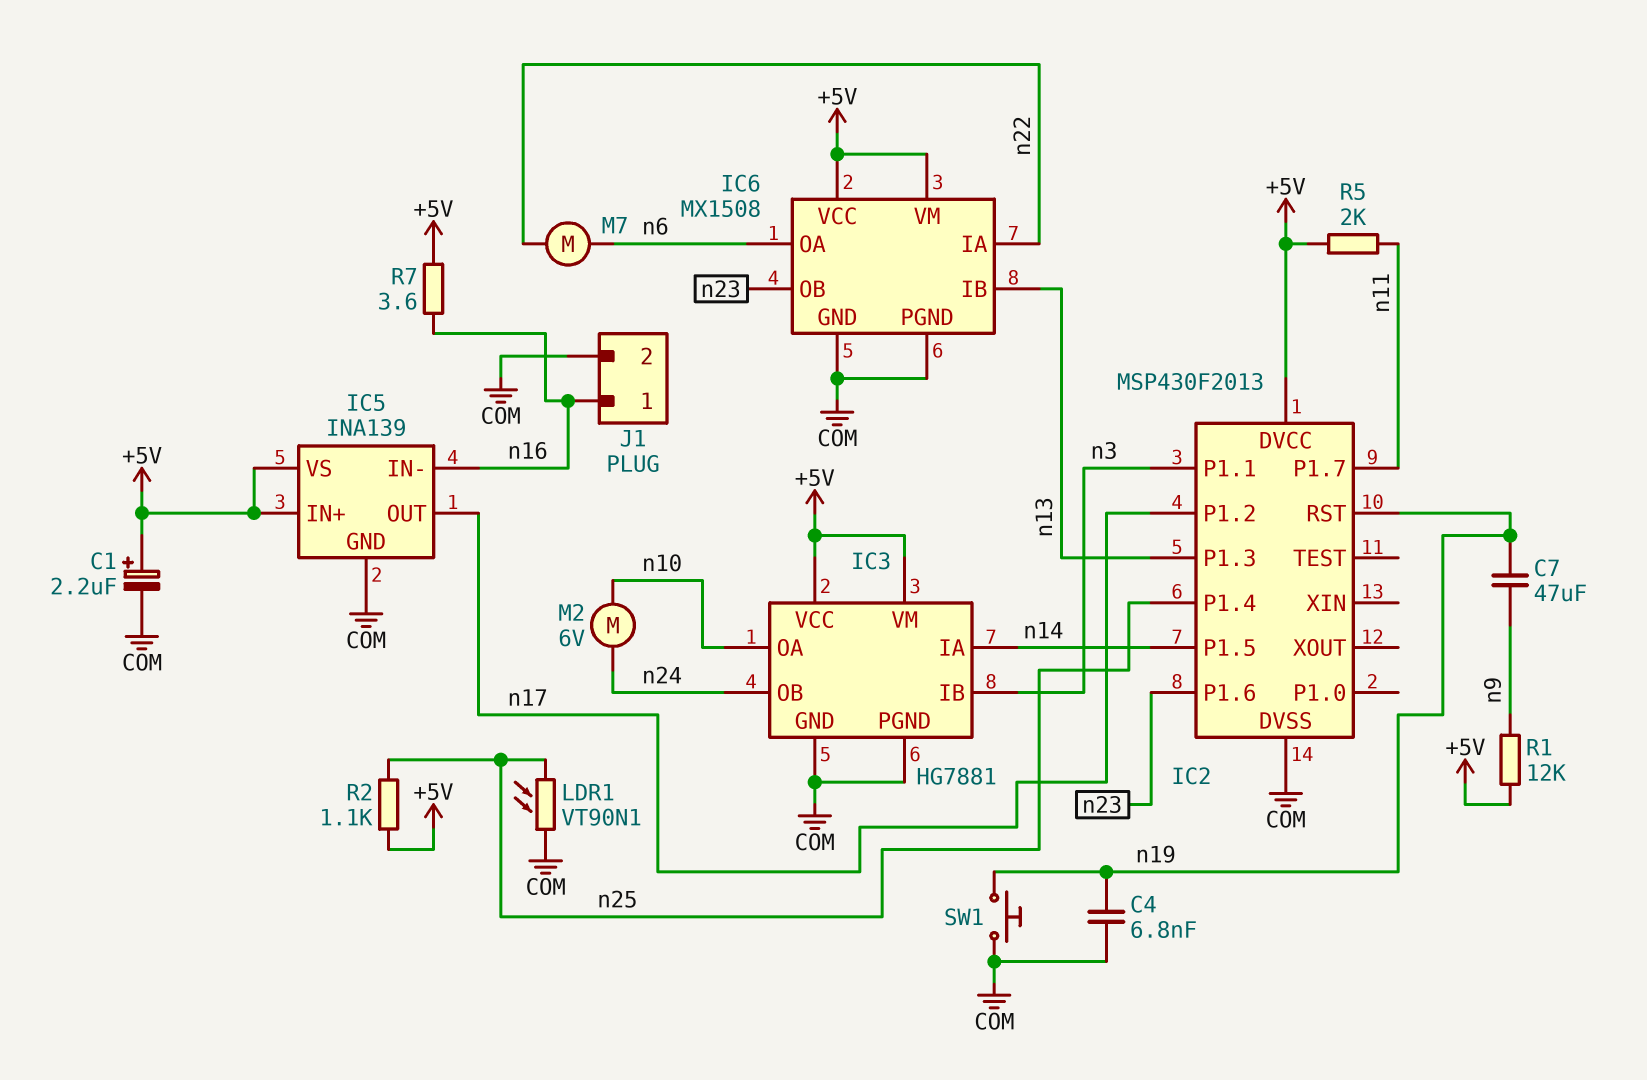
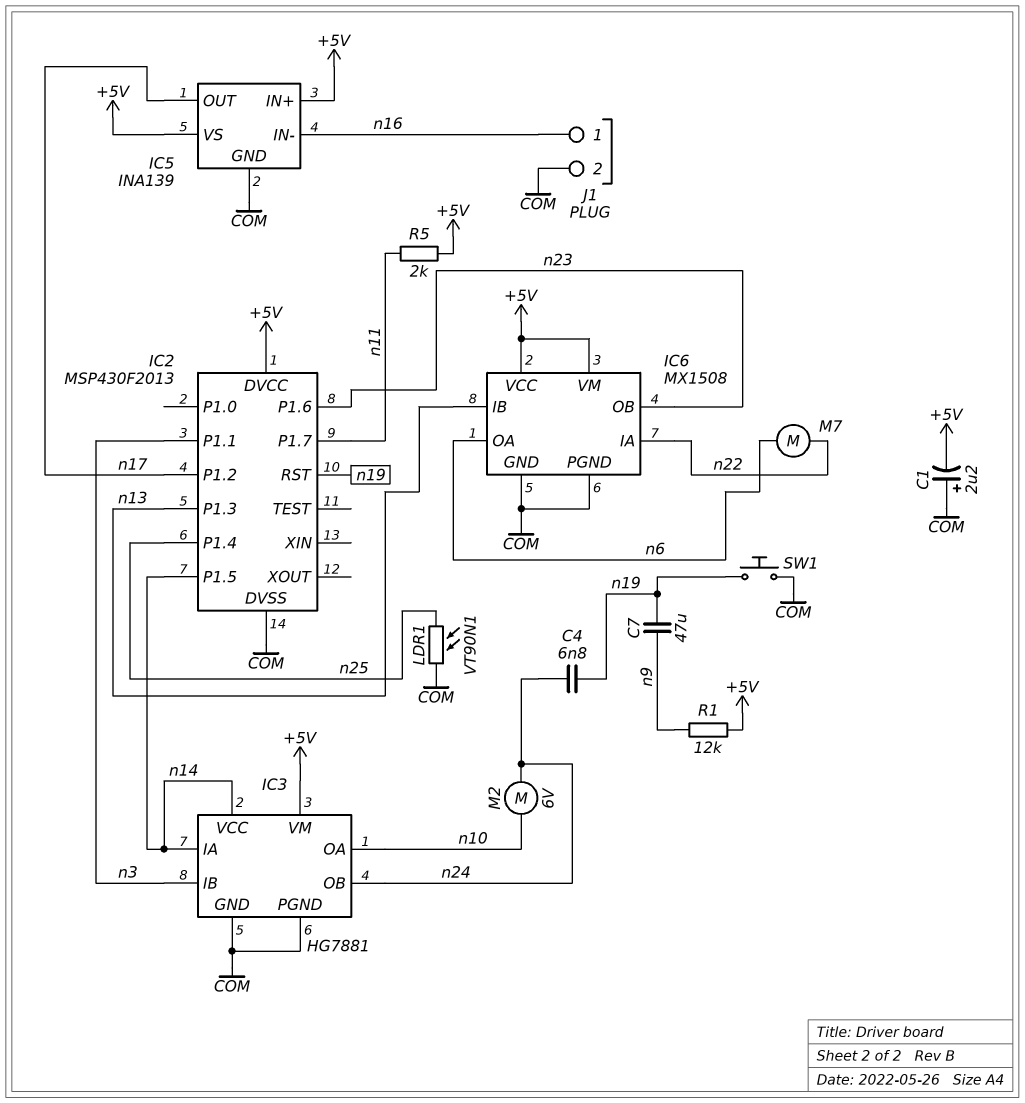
C1: 2.2uF (plus +5V, minus COM) -> 2.2uF (plus COM, minus +5V)
C4: 6.8nF (COM, n19) -> 6.8nF (n19, n24)
IC3 pin VCC: +5V -> n14
R2: 1.1k (+5V, n25) -> none
R7: 3.6 (+5V, n16) -> none

